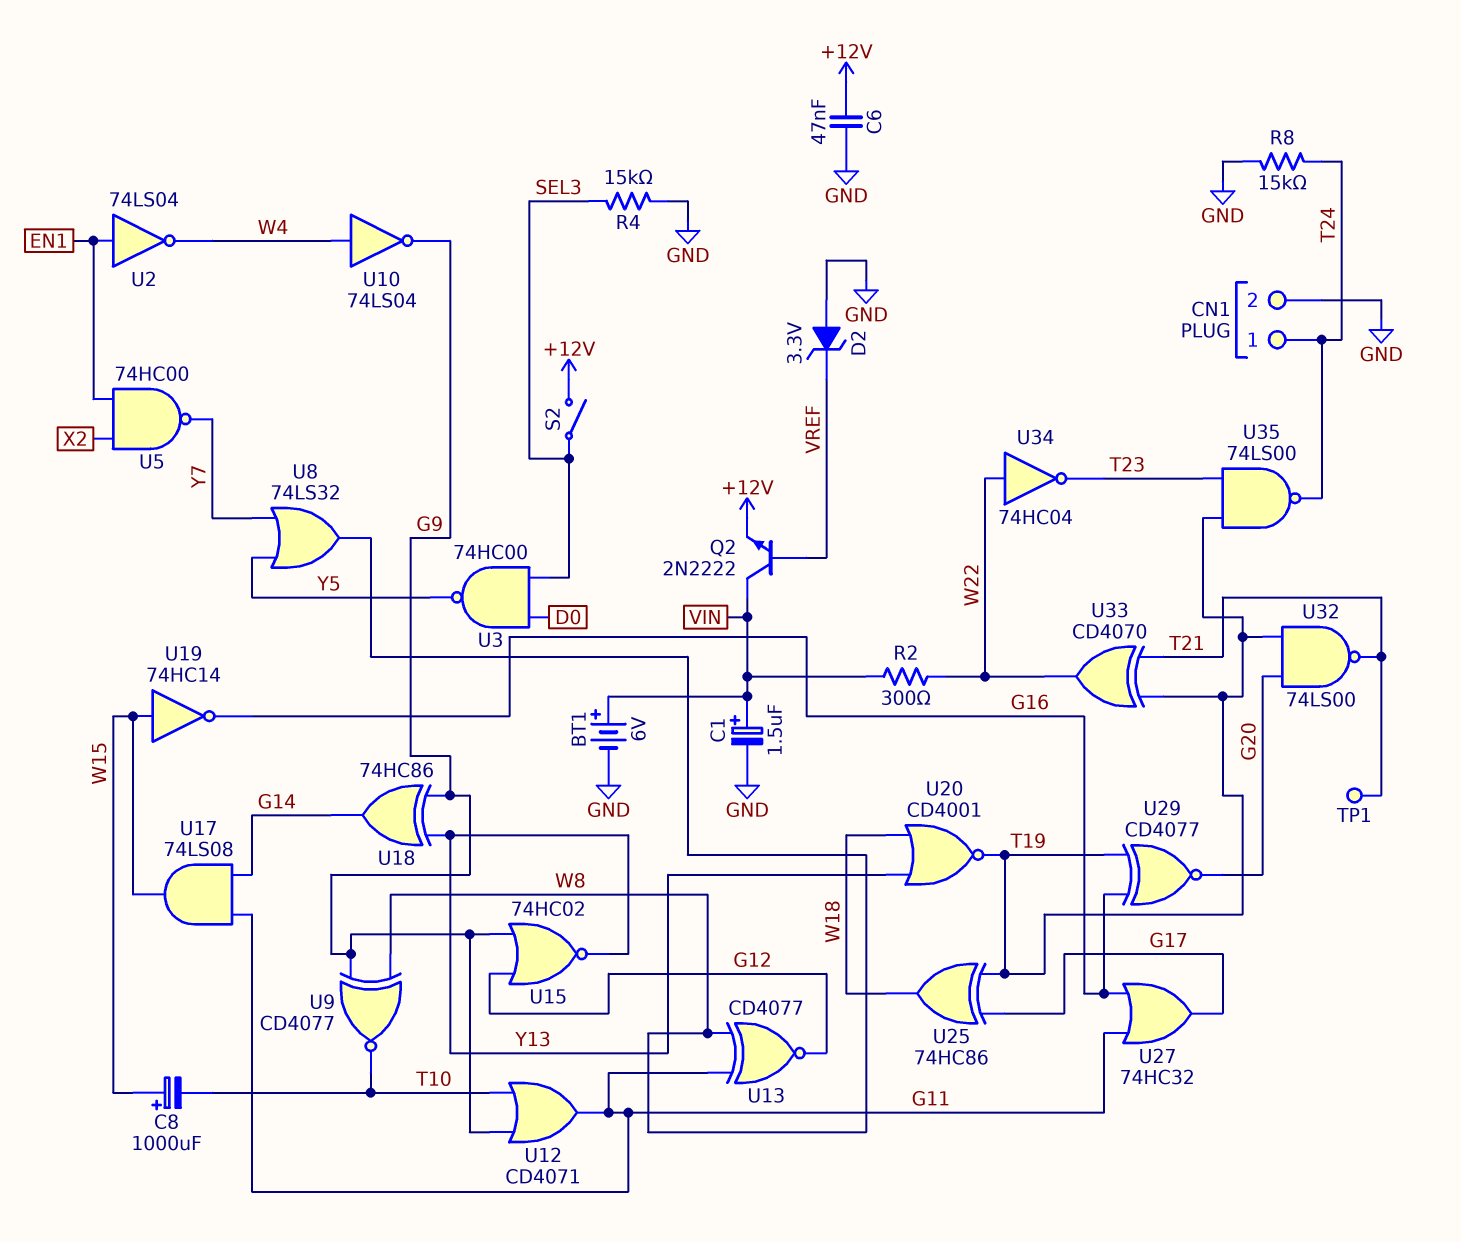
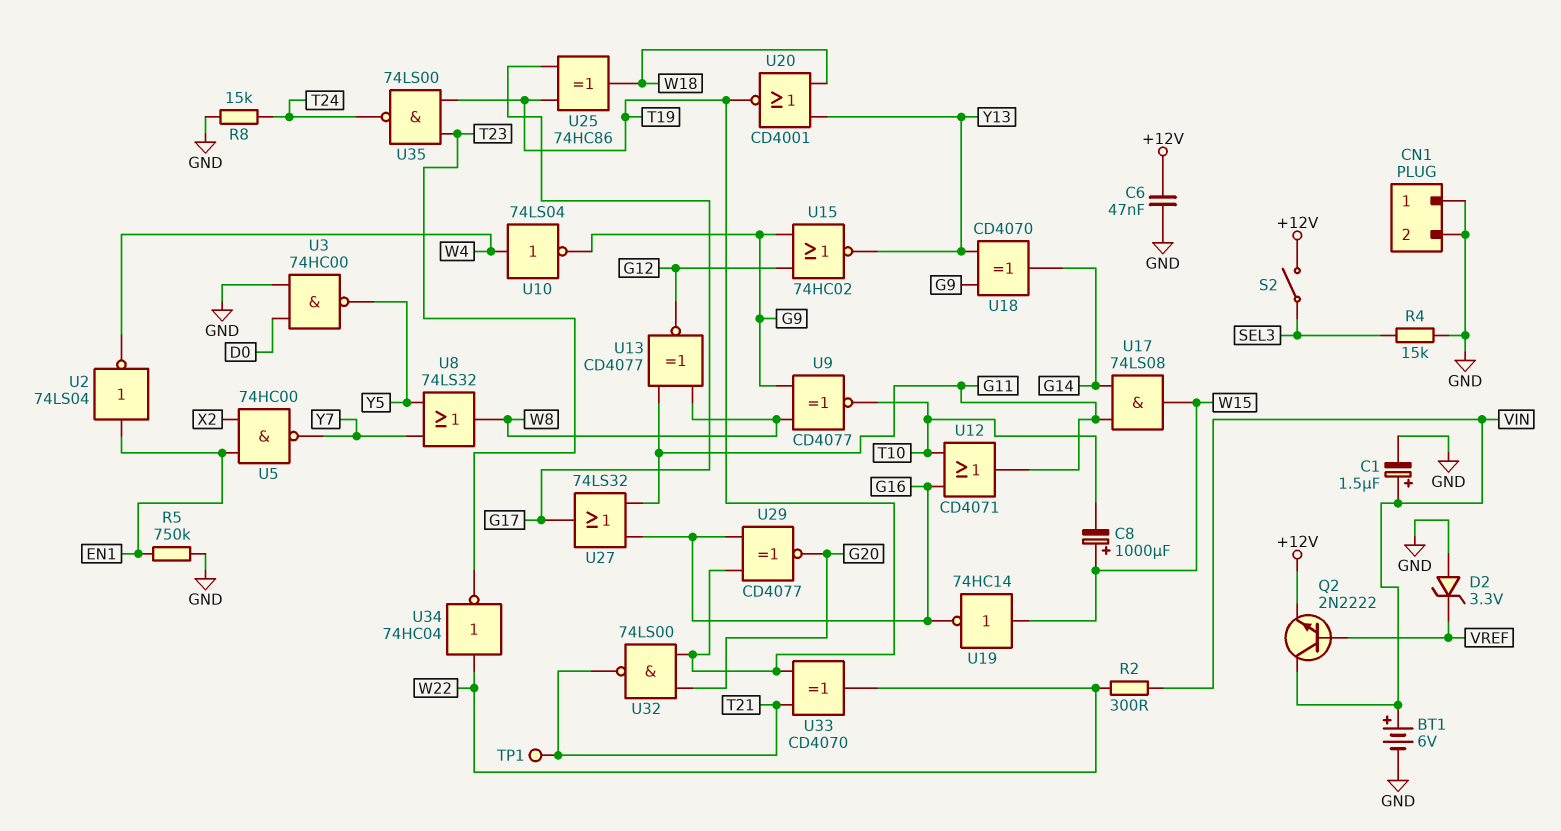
CN1 pin 1: T24 -> GND
R5: none -> 750k (EN1, GND)
U3: NAND 74HC00 (in D0, in SEL3, out Y5) -> NAND 74HC00 (in D0, in GND, out Y5)
U12: OR CD4071 (in G9, in T10, out G11) -> OR CD4071 (in G16, in T10, out G11)
U18: XOR 74HC86 (in G9, in Y13, out G14) -> XOR CD4070 (in G9, in Y13, out G14)
U27: OR 74HC32 (in G11, in G16, out G17) -> OR 74LS32 (in G11, in G16, out G17)

